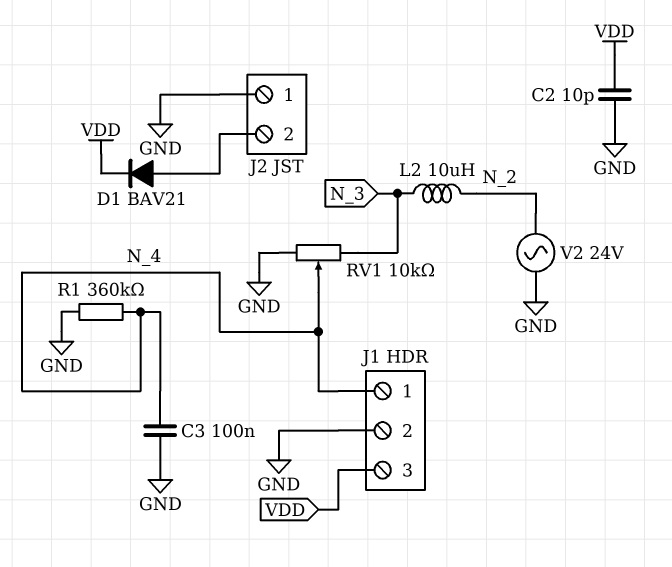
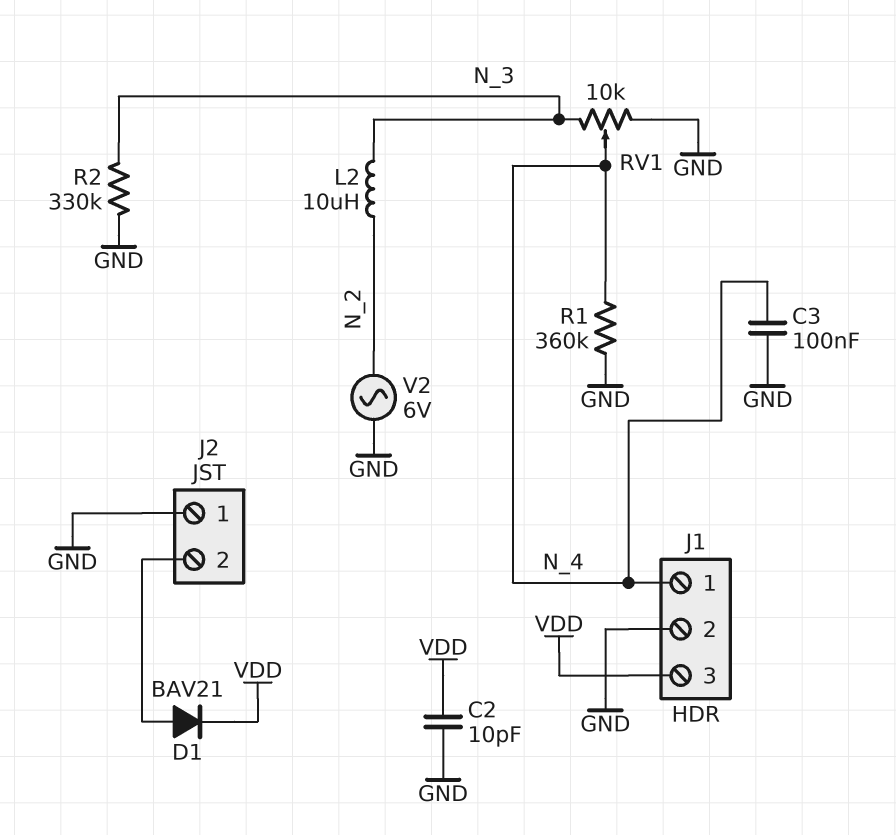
R2: none -> 330k (GND, N_3)
V2: AC 24V (GND, N_2) -> AC 6V (GND, N_2)

